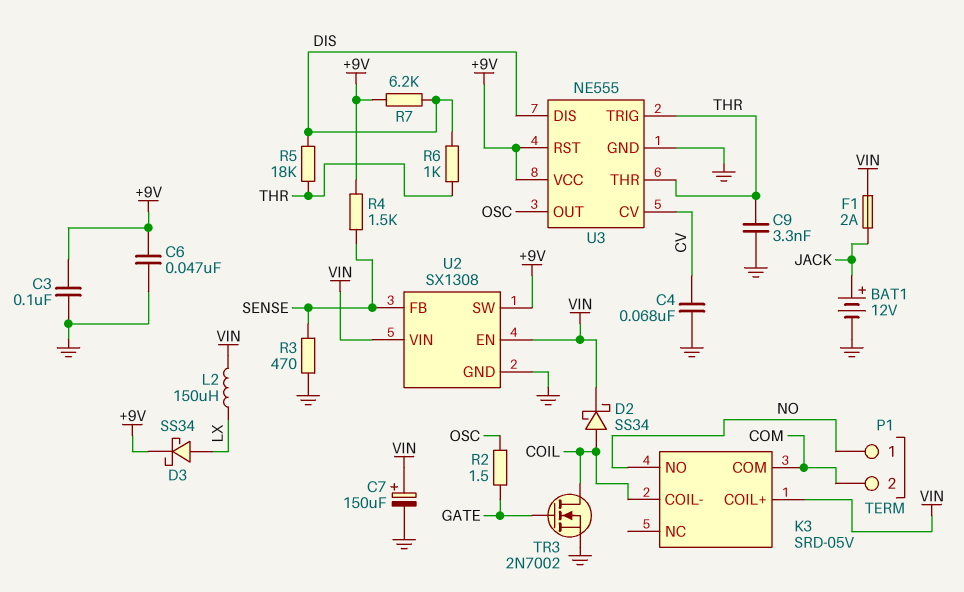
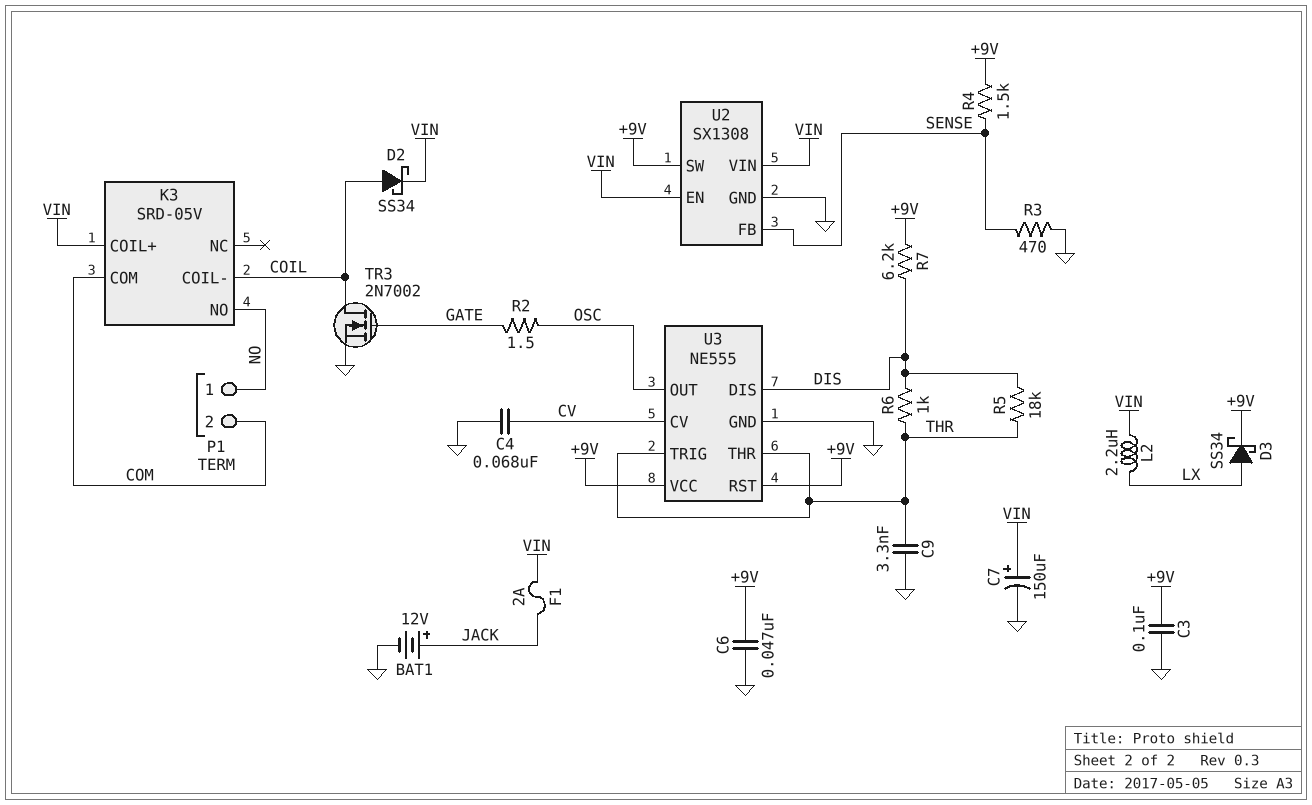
L2: 150uH (LX, VIN) -> 2.2uH (LX, VIN)

